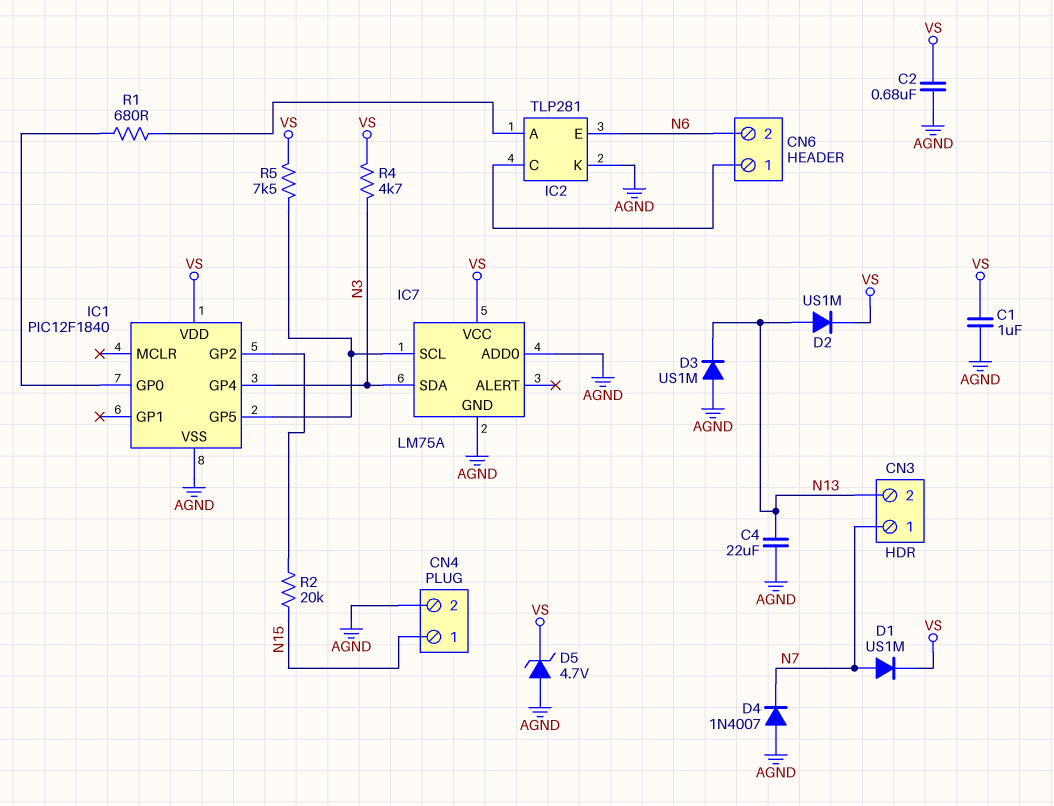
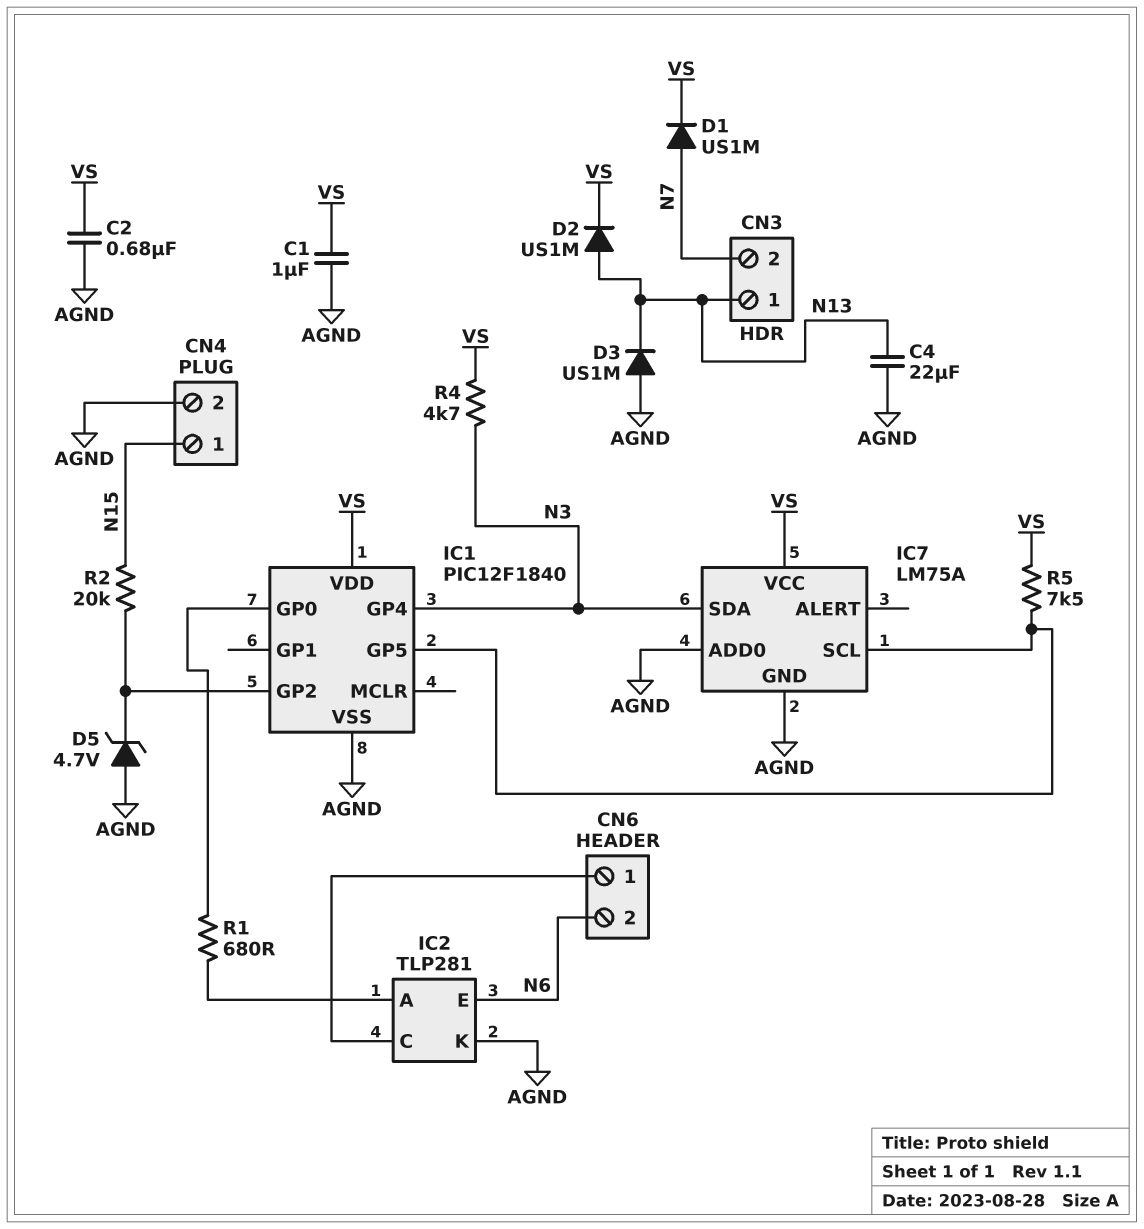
CN3 pin 1: N7 -> N13
CN3 pin 2: N13 -> N7
D4: diode 1N4007 (A AGND, K N7) -> none
D5: zener 4.7V (A AGND, K VS) -> zener 4.7V (A AGND, K IC1/GP2)

